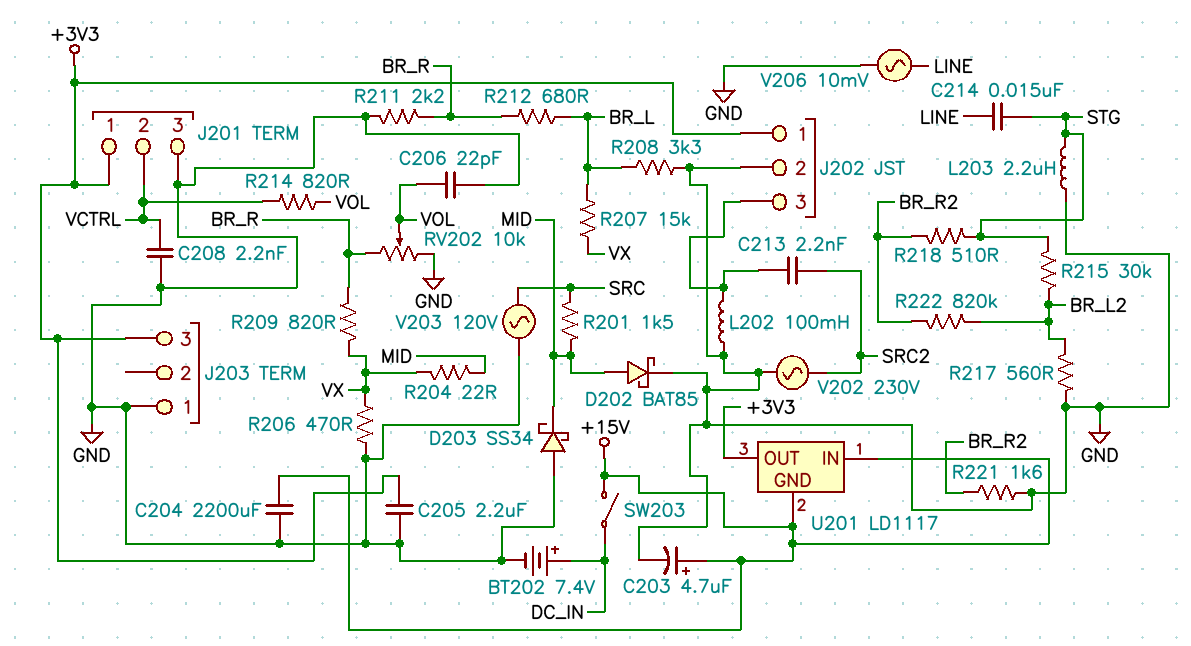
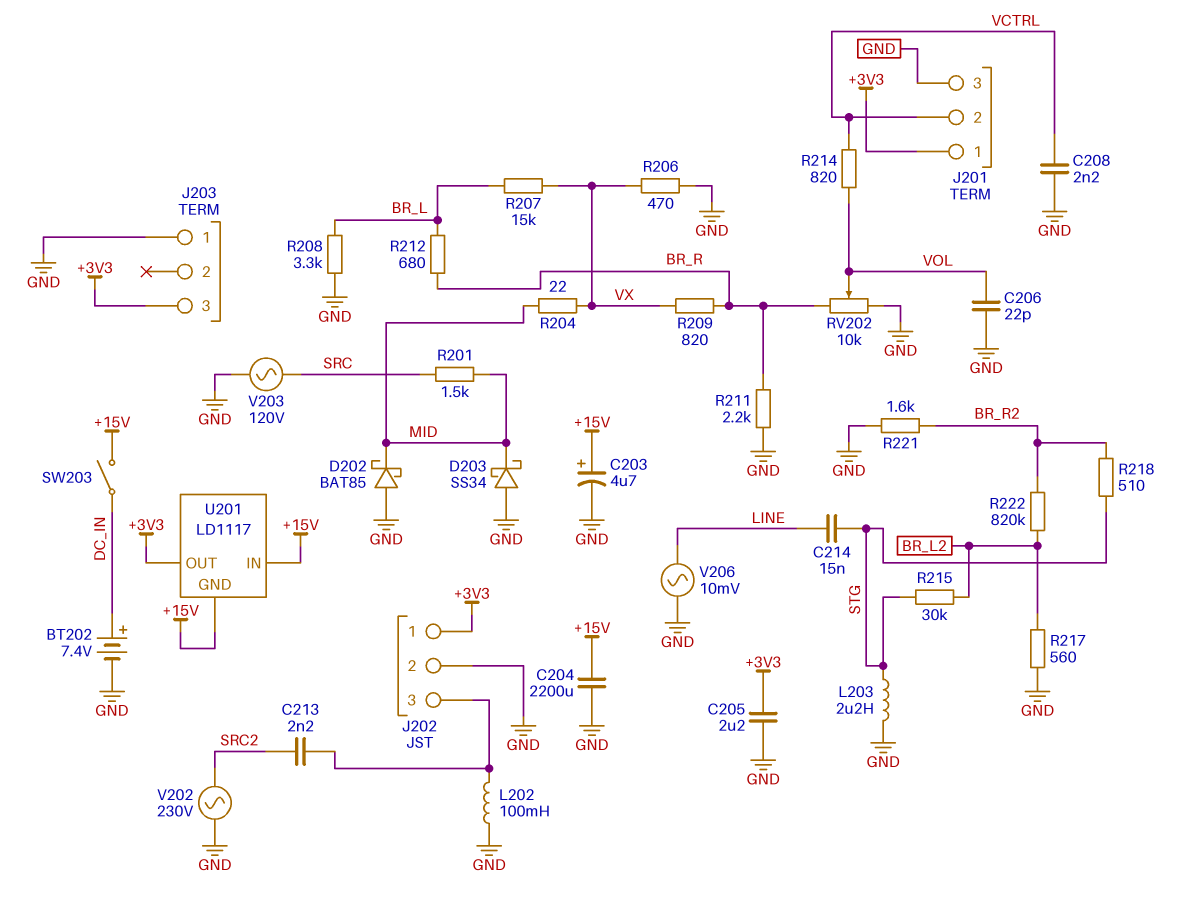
D202: schottky BAT85 (A MID, K GND) -> schottky BAT85 (A GND, K MID)

